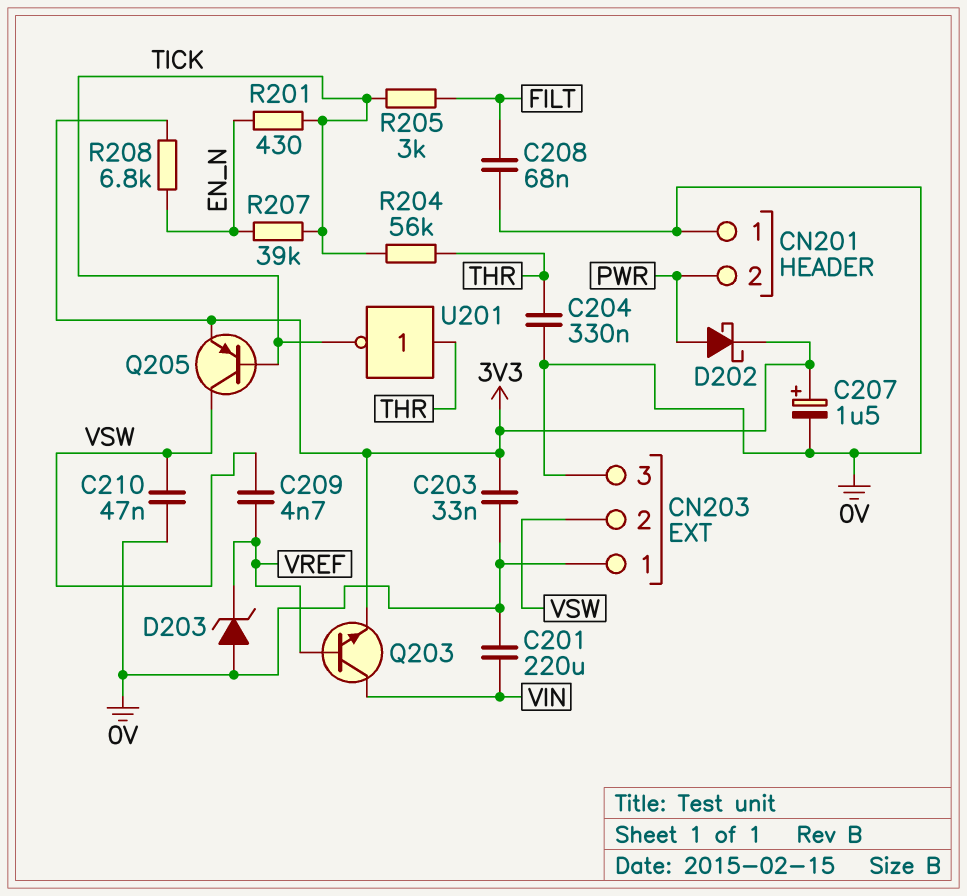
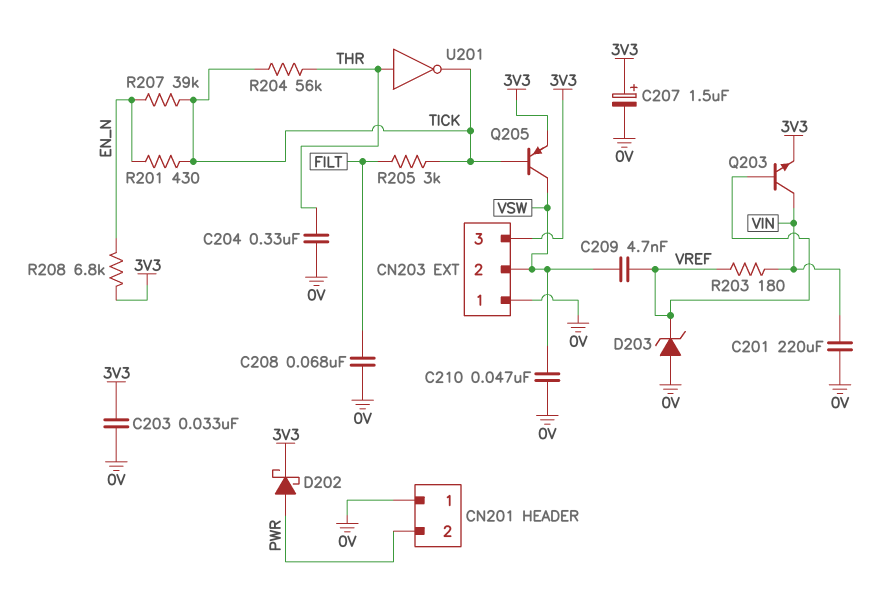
CN203 pin 3: 0V -> 3V3
R203: none -> 180 (VIN, VREF)

